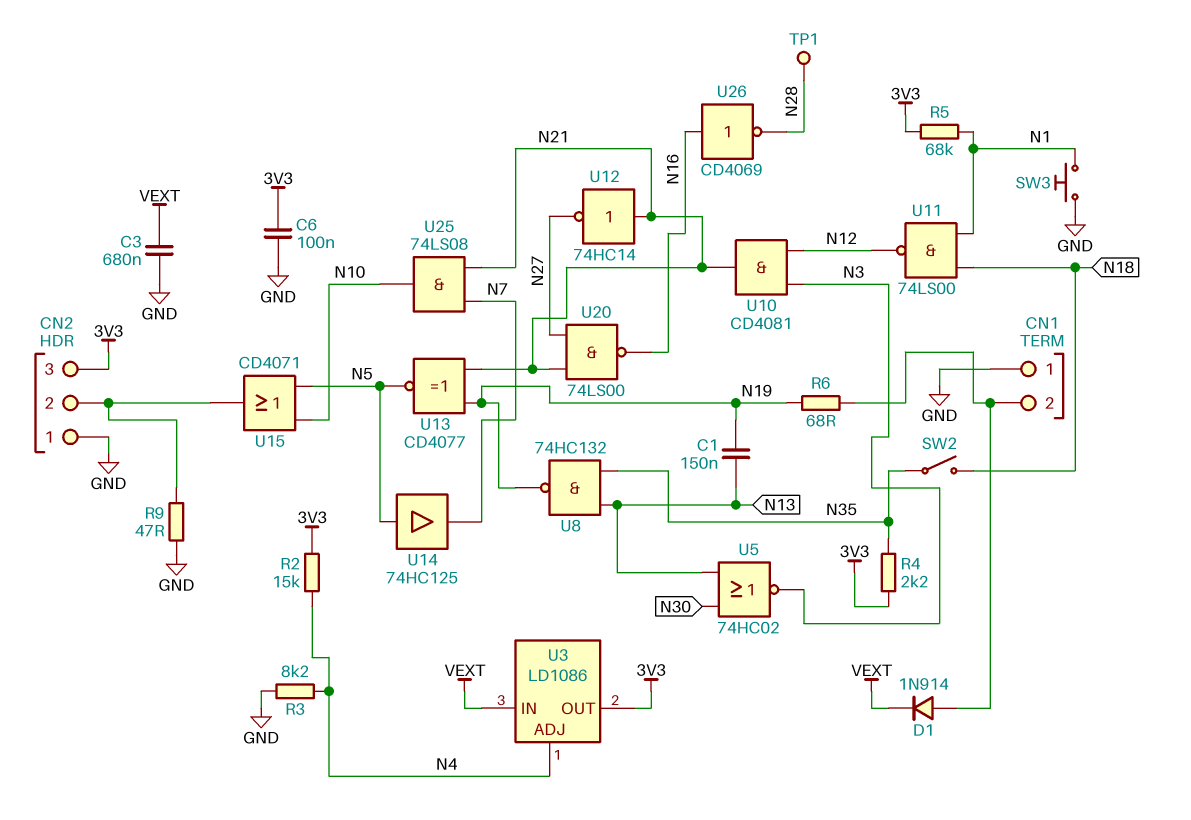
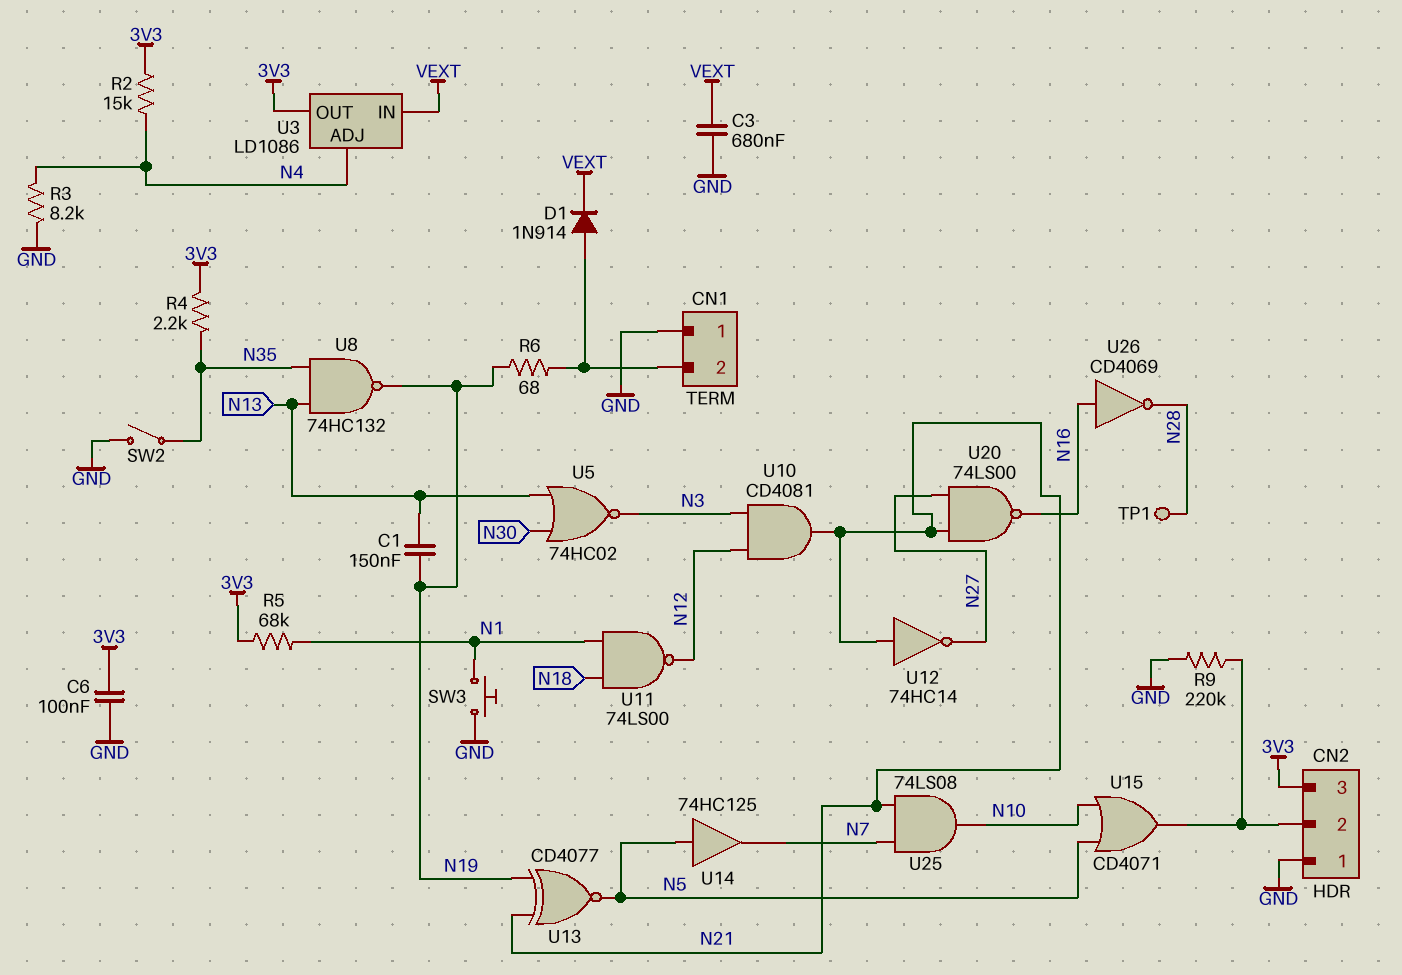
R9: 47 (CN2/2, GND) -> 220k (CN2/2, GND)
SW2: switch (N18, N35) -> switch (GND, N35)

